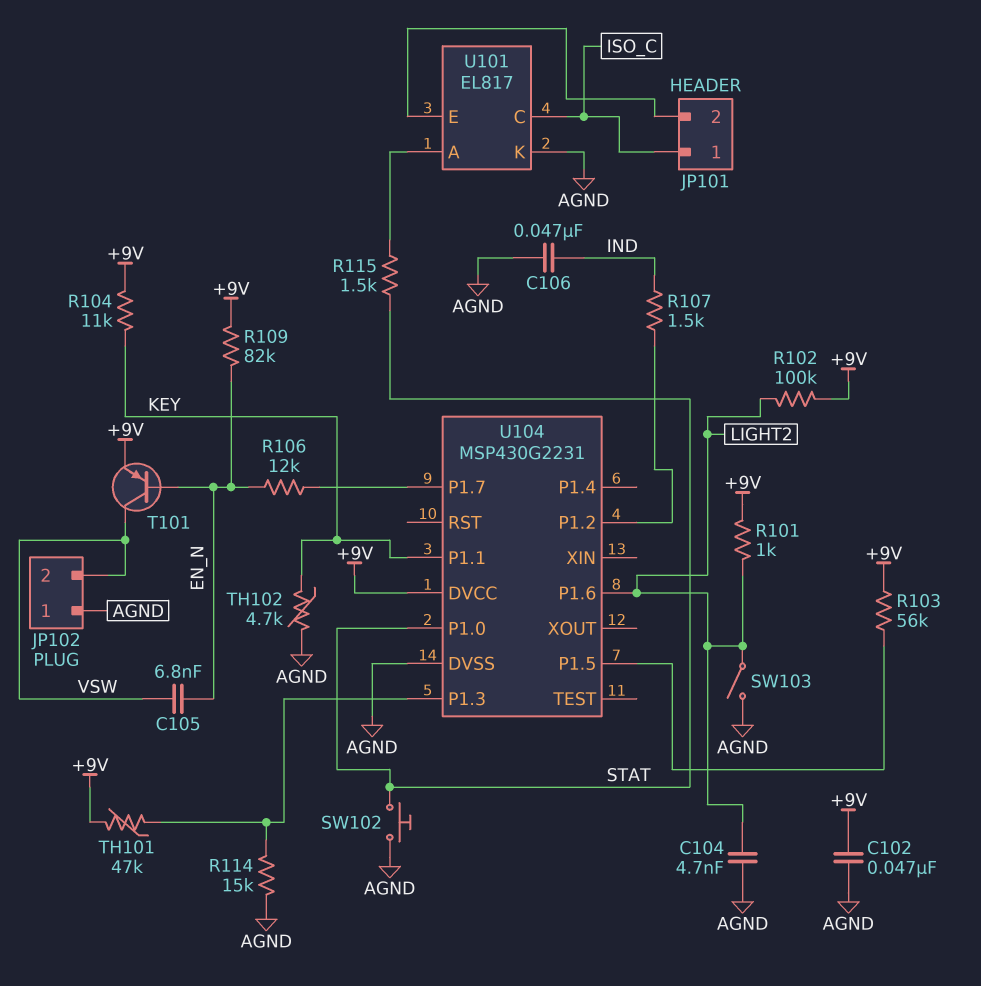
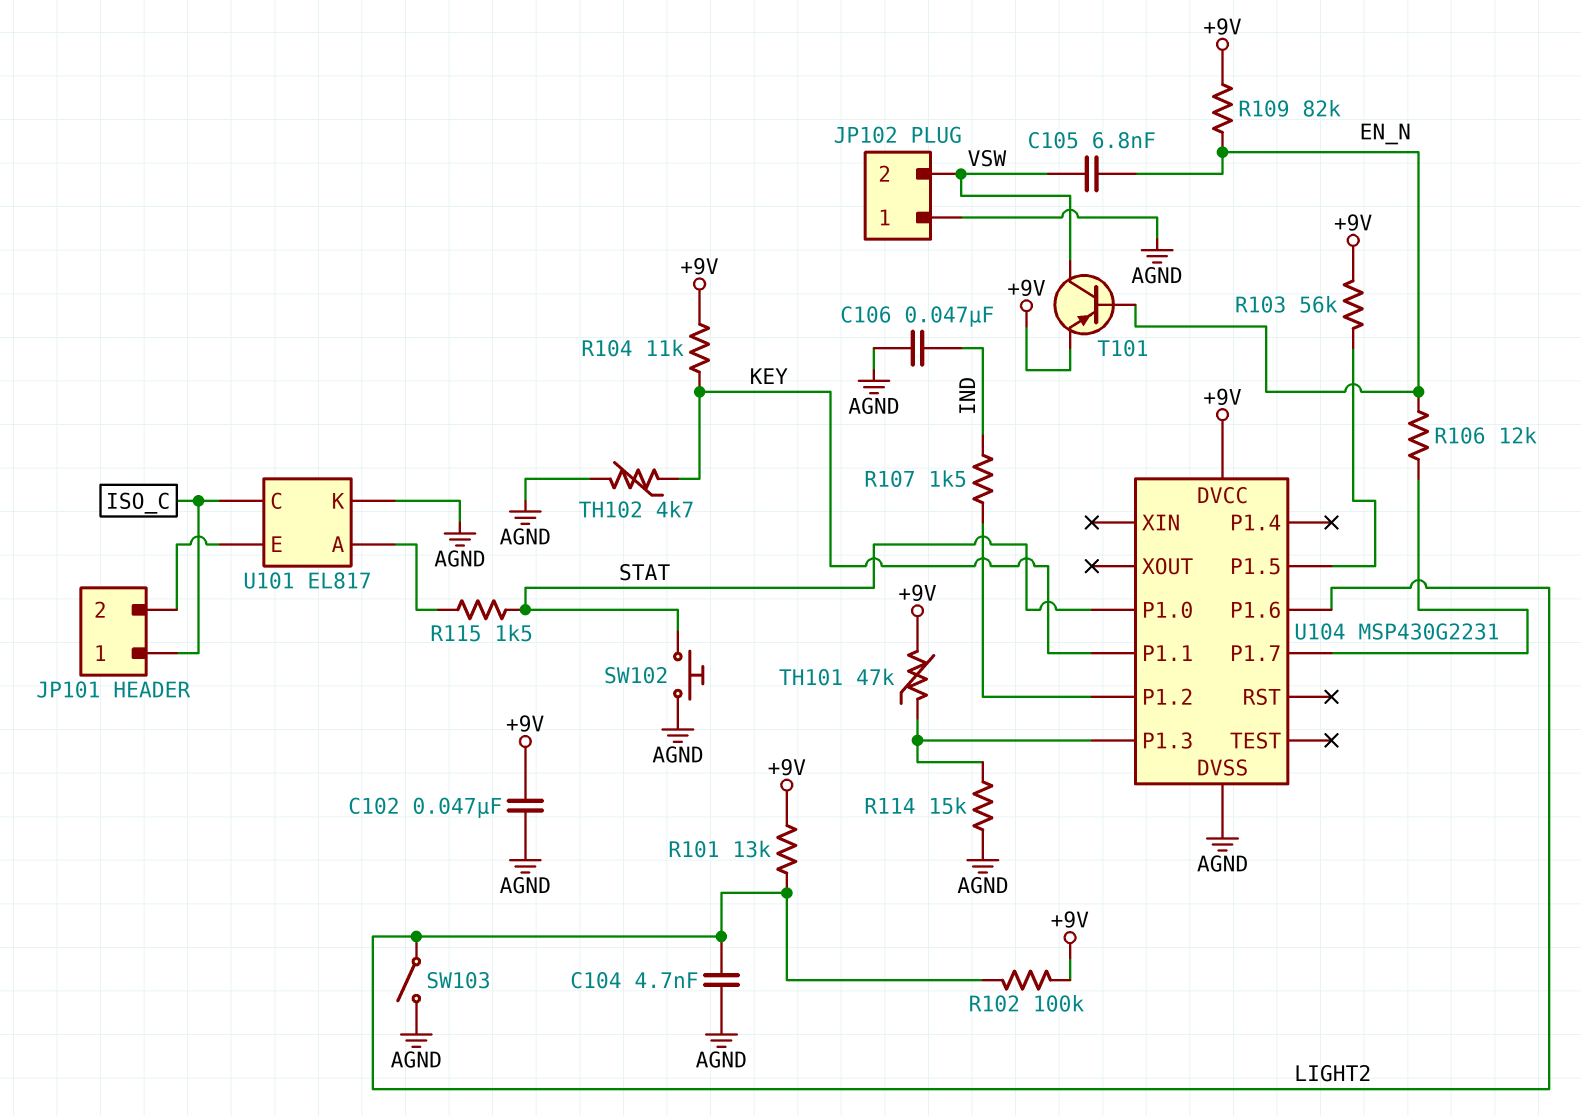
R101: 1k (+9V, LIGHT2) -> 13k (+9V, LIGHT2)

